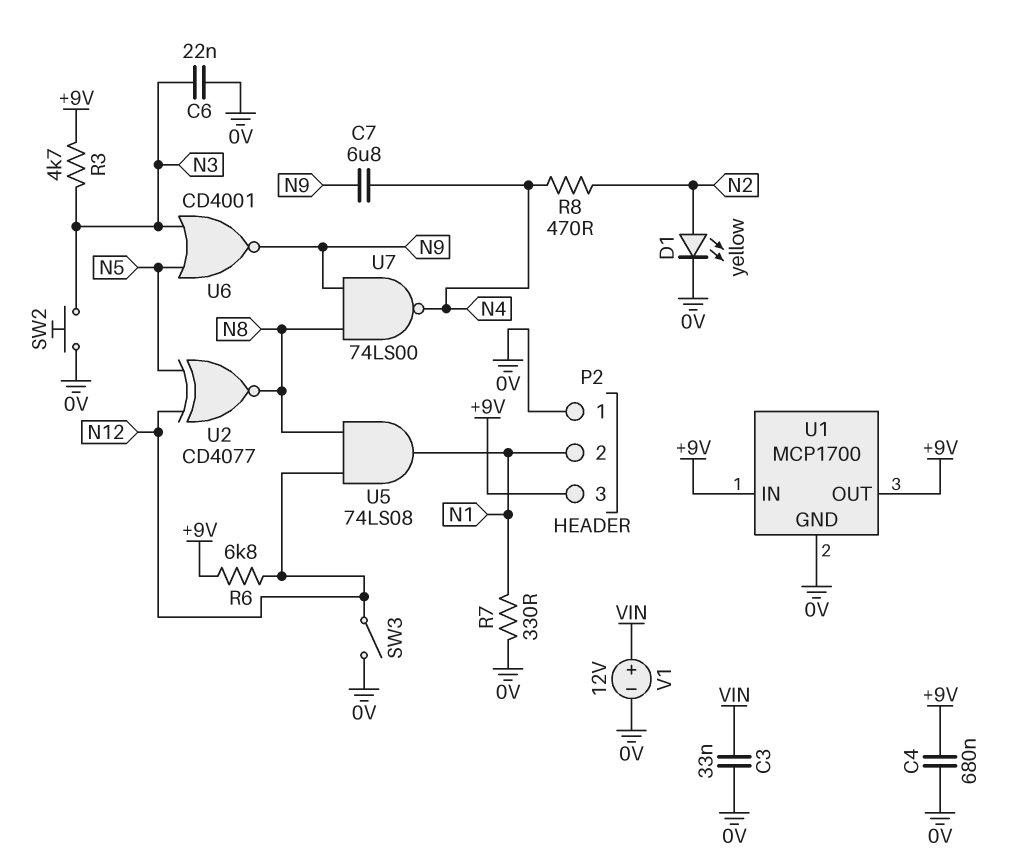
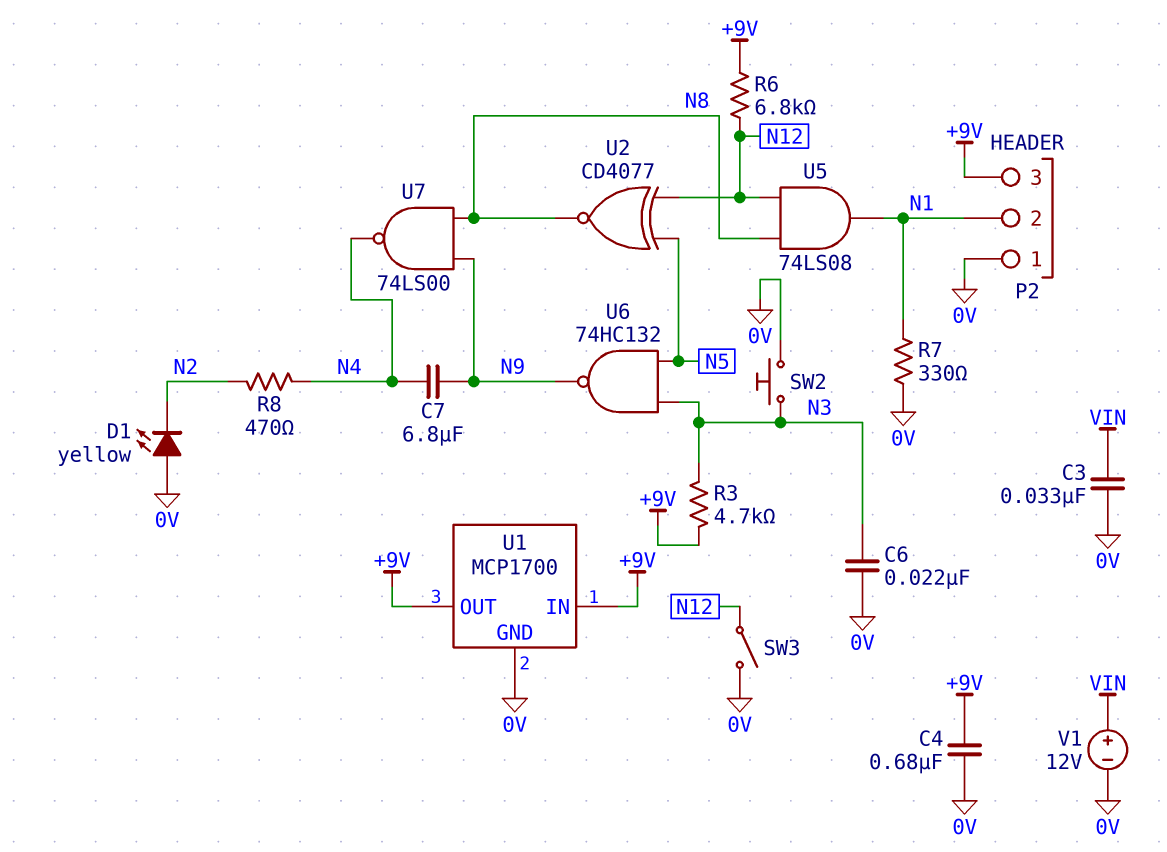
D1: LED yellow (A N2, K 0V) -> LED yellow (A 0V, K N2)
U6: NOR CD4001 (in N3, in N5, out N9) -> NAND 74HC132 (in N3, in N5, out N9)

